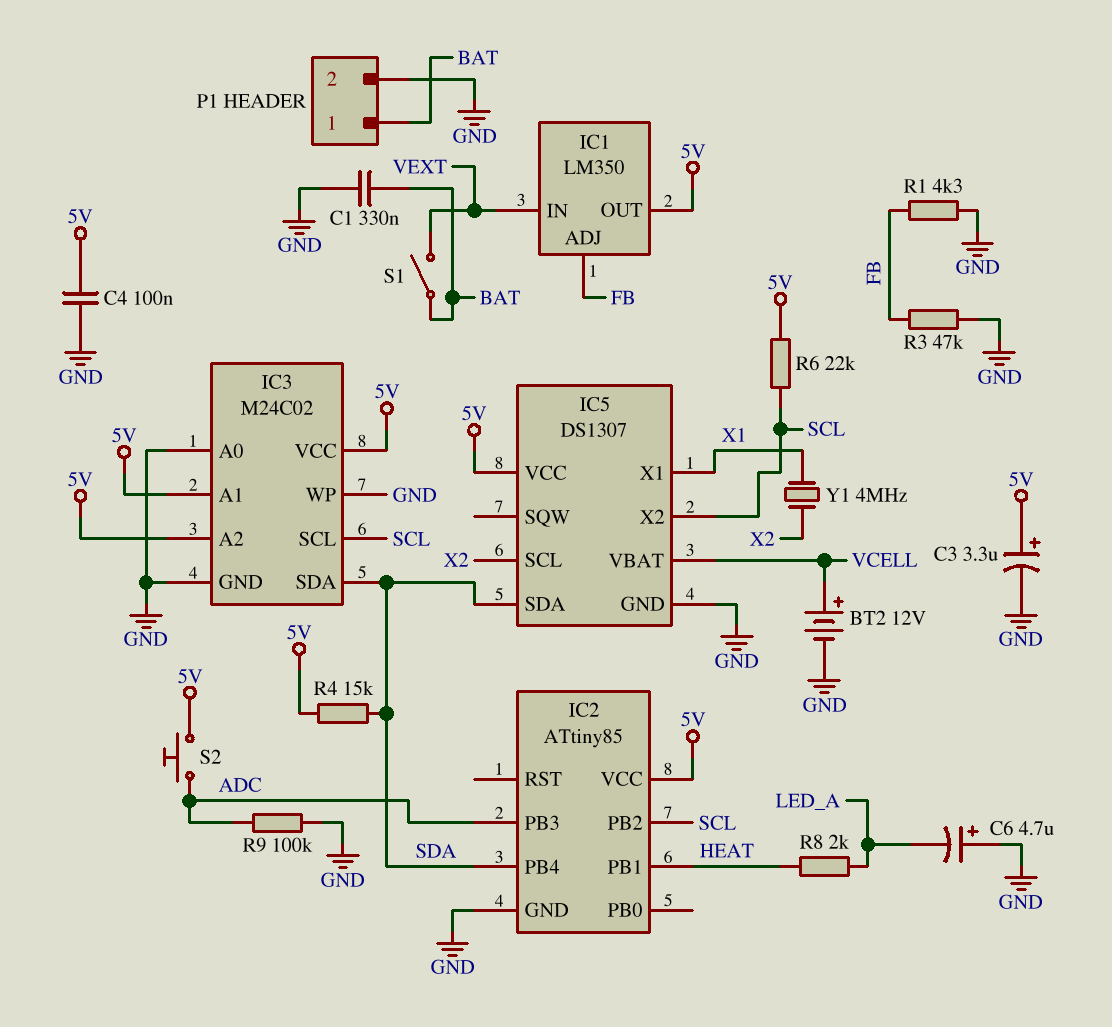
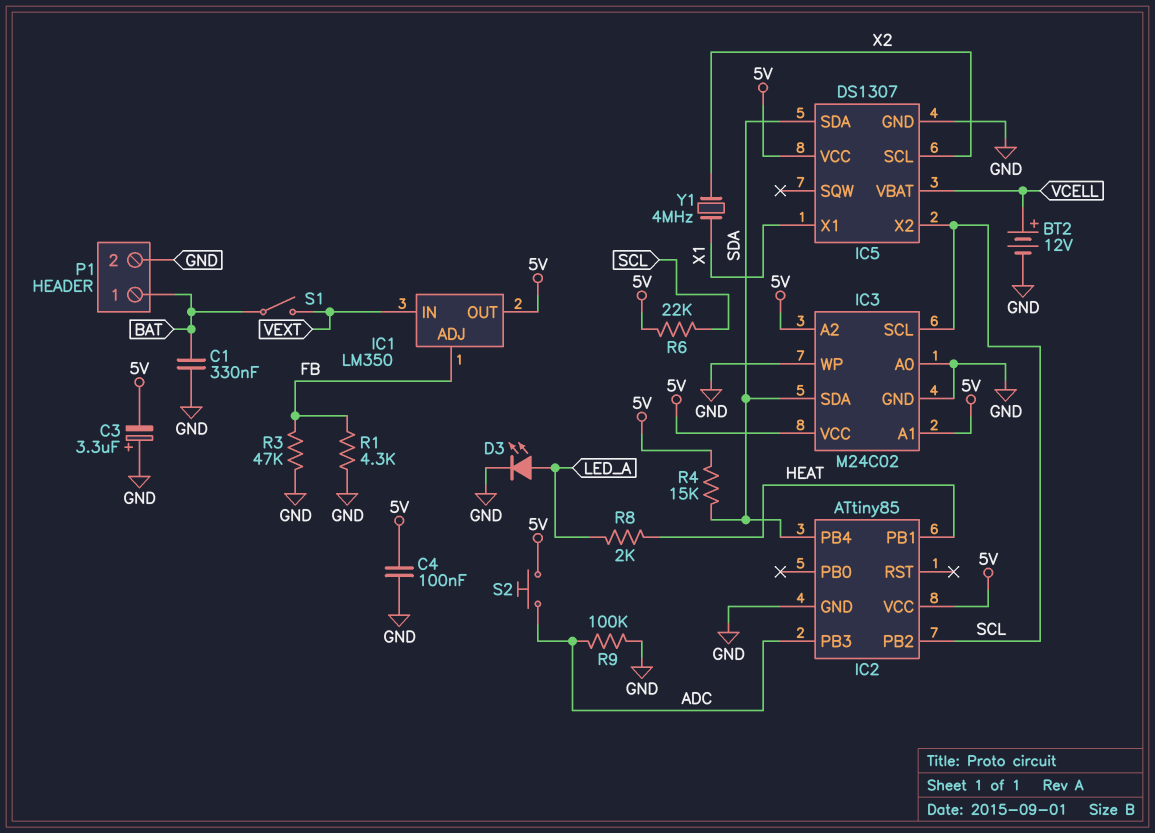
C3: 3.3uF (plus 5V, minus GND) -> 3.3uF (plus GND, minus 5V)
C6: 4.7uF (plus GND, minus LED_A) -> none
D3: none -> LED (A LED_A, K GND)

